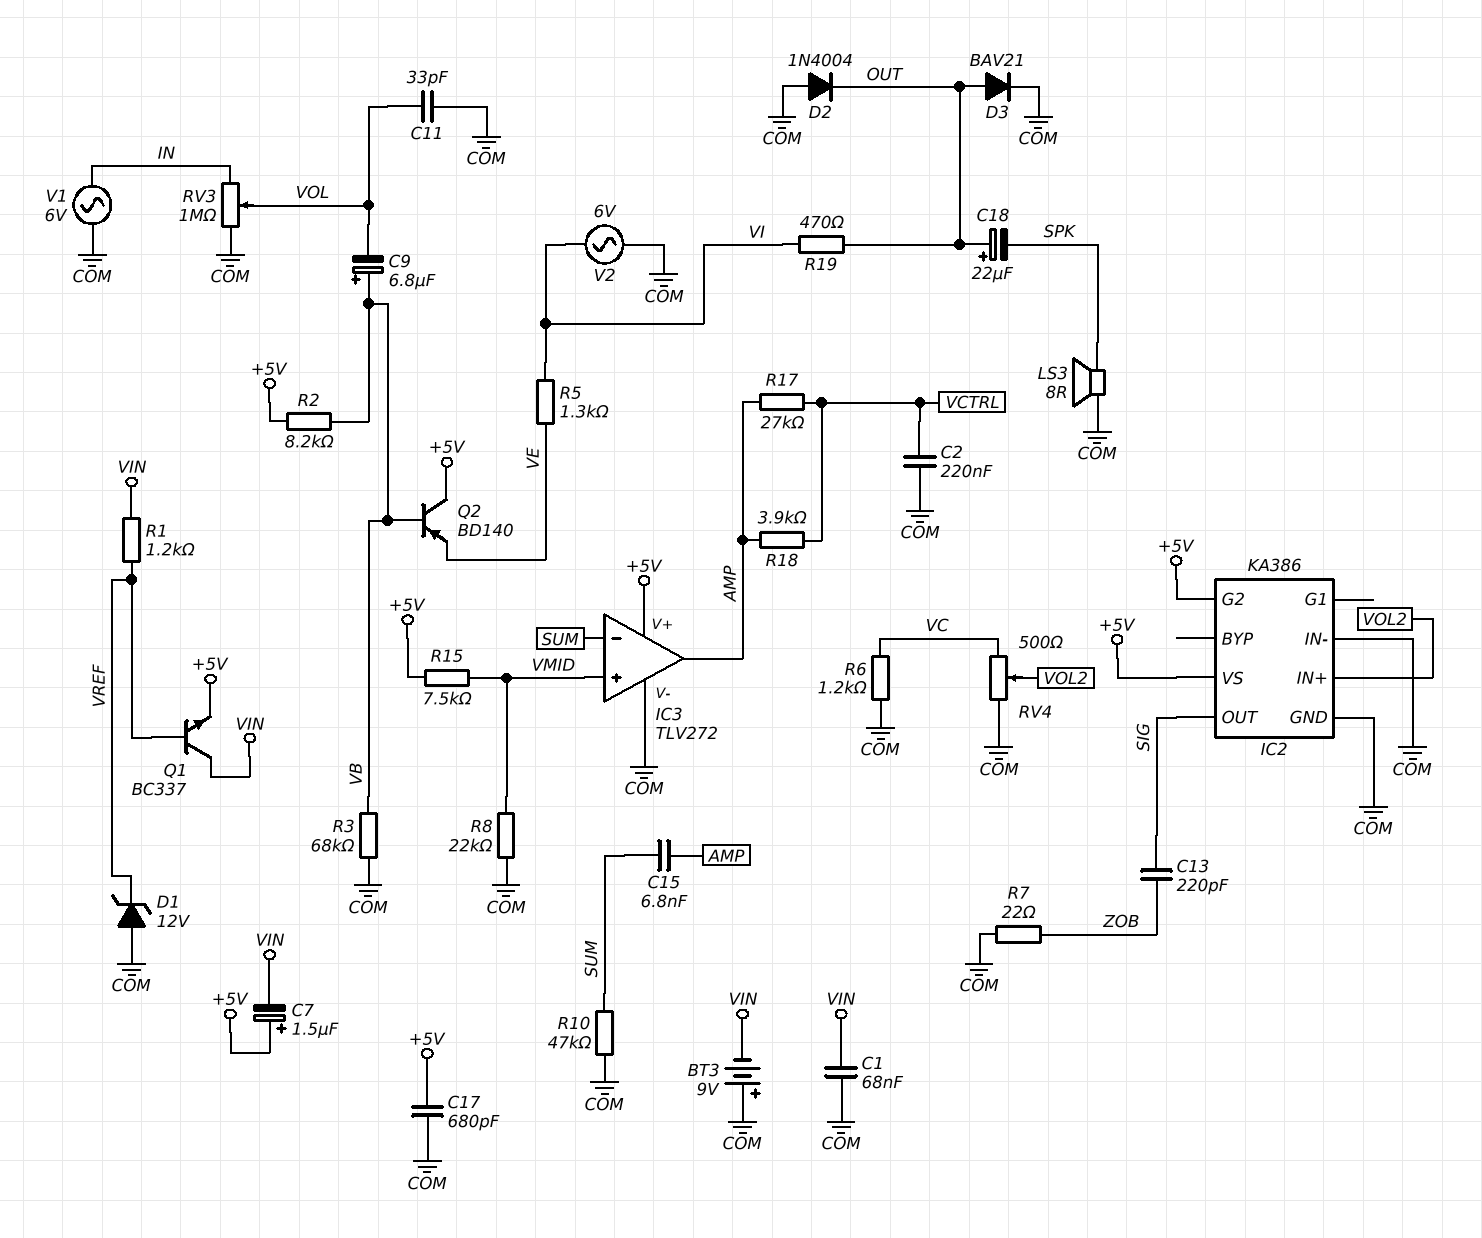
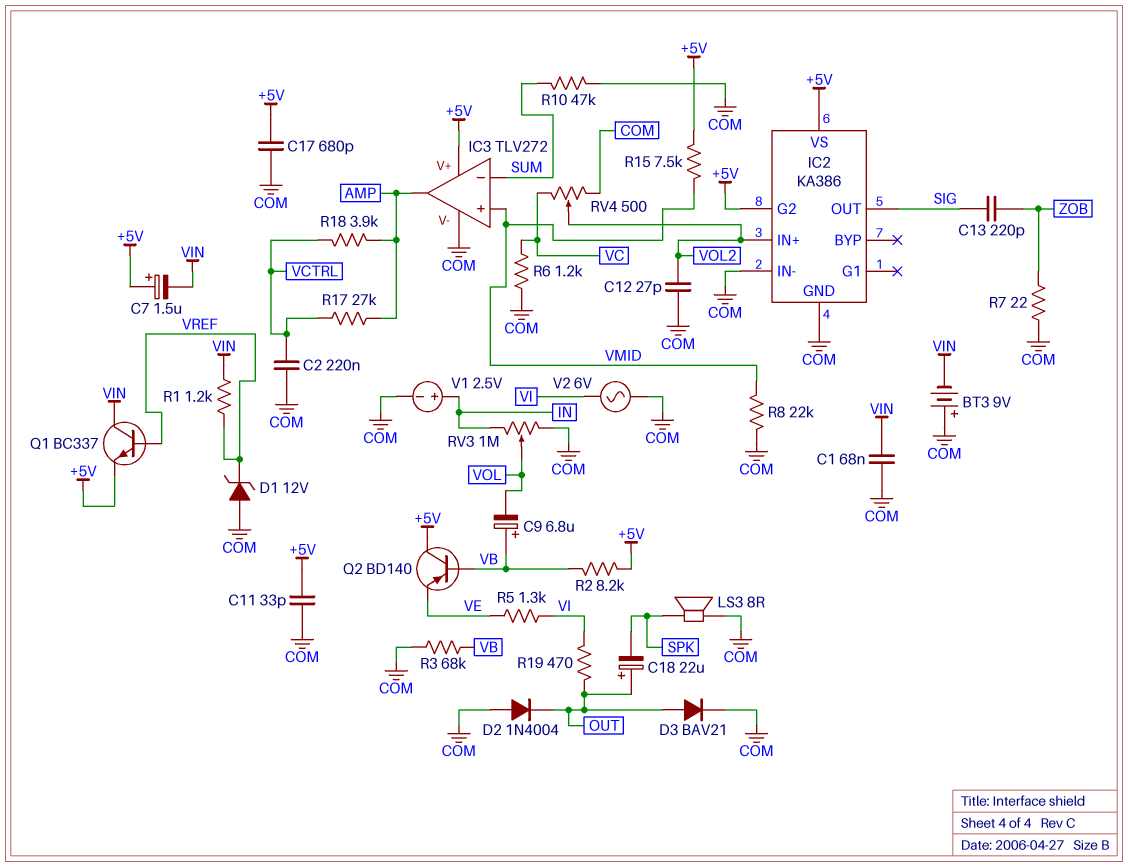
C11: 33pF (COM, VOL) -> 33pF (+5V, COM)
C12: none -> 27pF (COM, VOL2)
C15: 6.8nF (AMP, SUM) -> none
V1: AC 6V (COM, IN) -> 2.5V (plus IN, minus COM)

